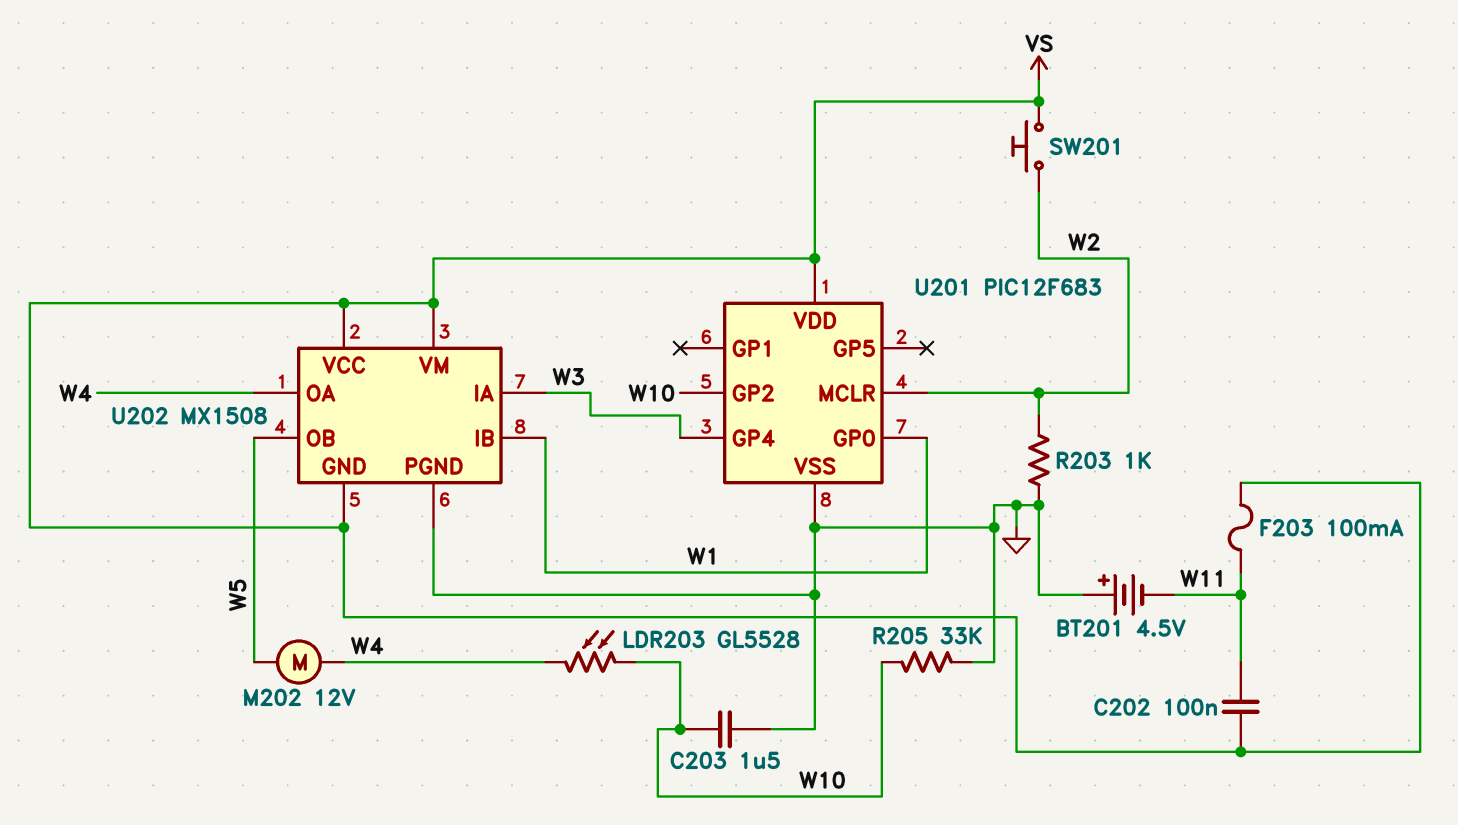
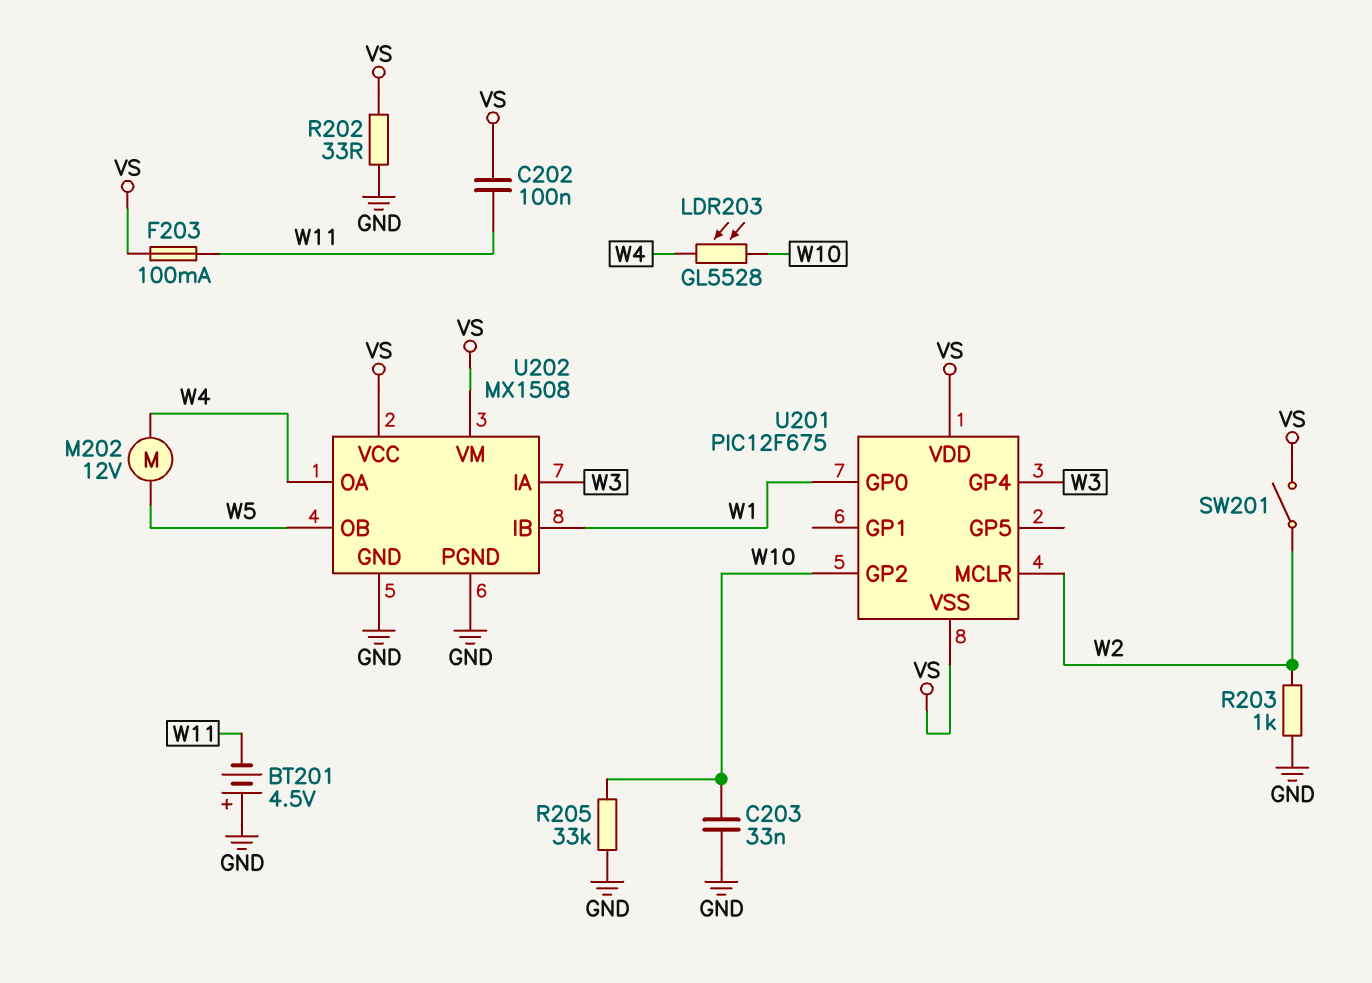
C203: 1.5uF (GND, W10) -> 33nF (GND, W10)
R202: none -> 33 (GND, VS)
SW201: button (VS, W2) -> switch (VS, W2)
U201: PIC12F683 -> PIC12F675
U201 pin VSS: GND -> VS
U202 pin GND: VS -> GND

